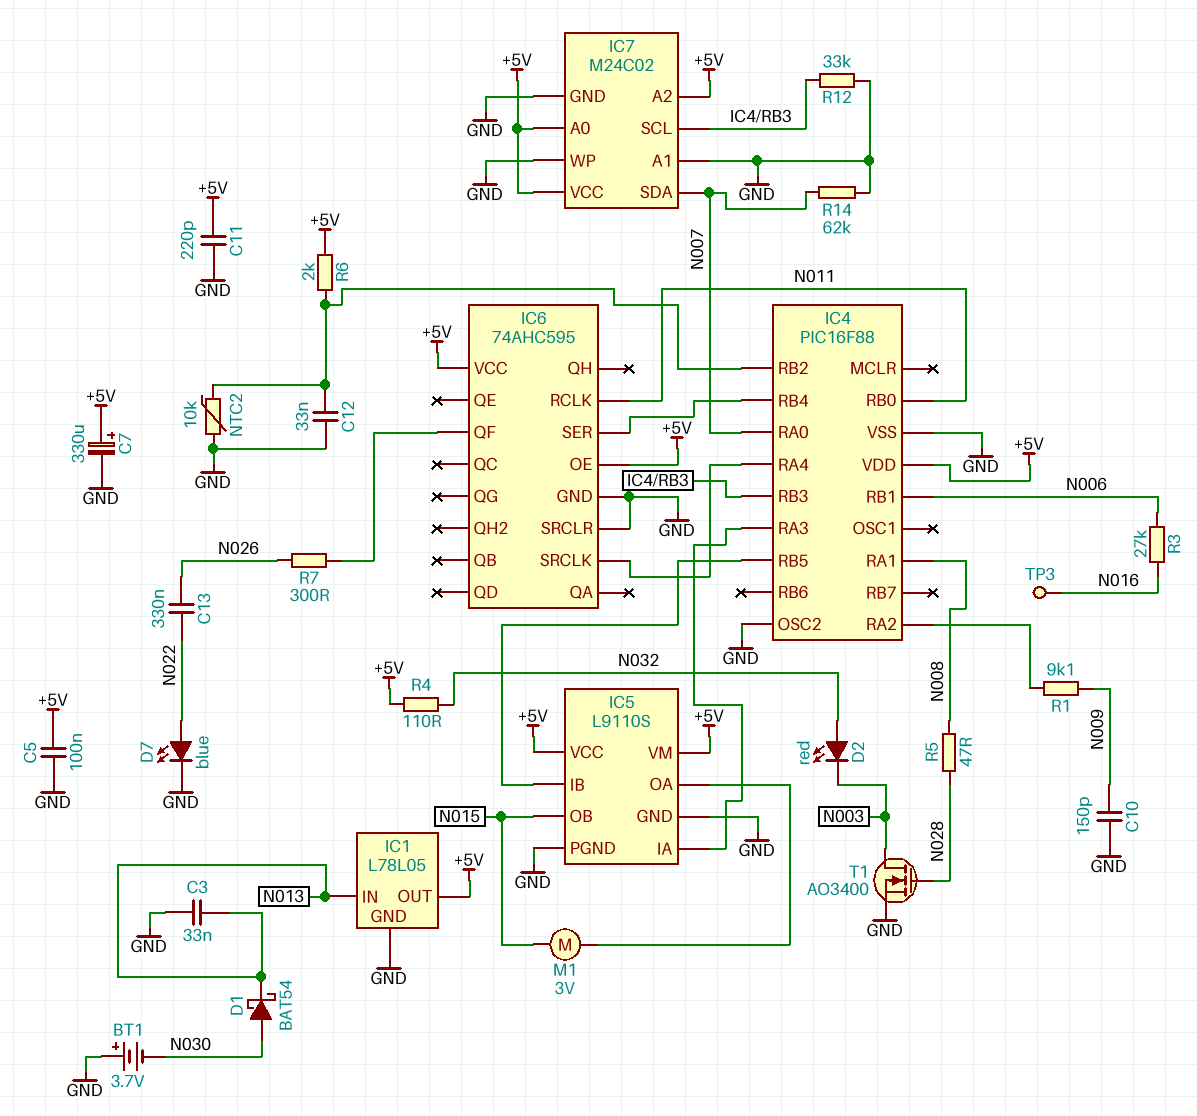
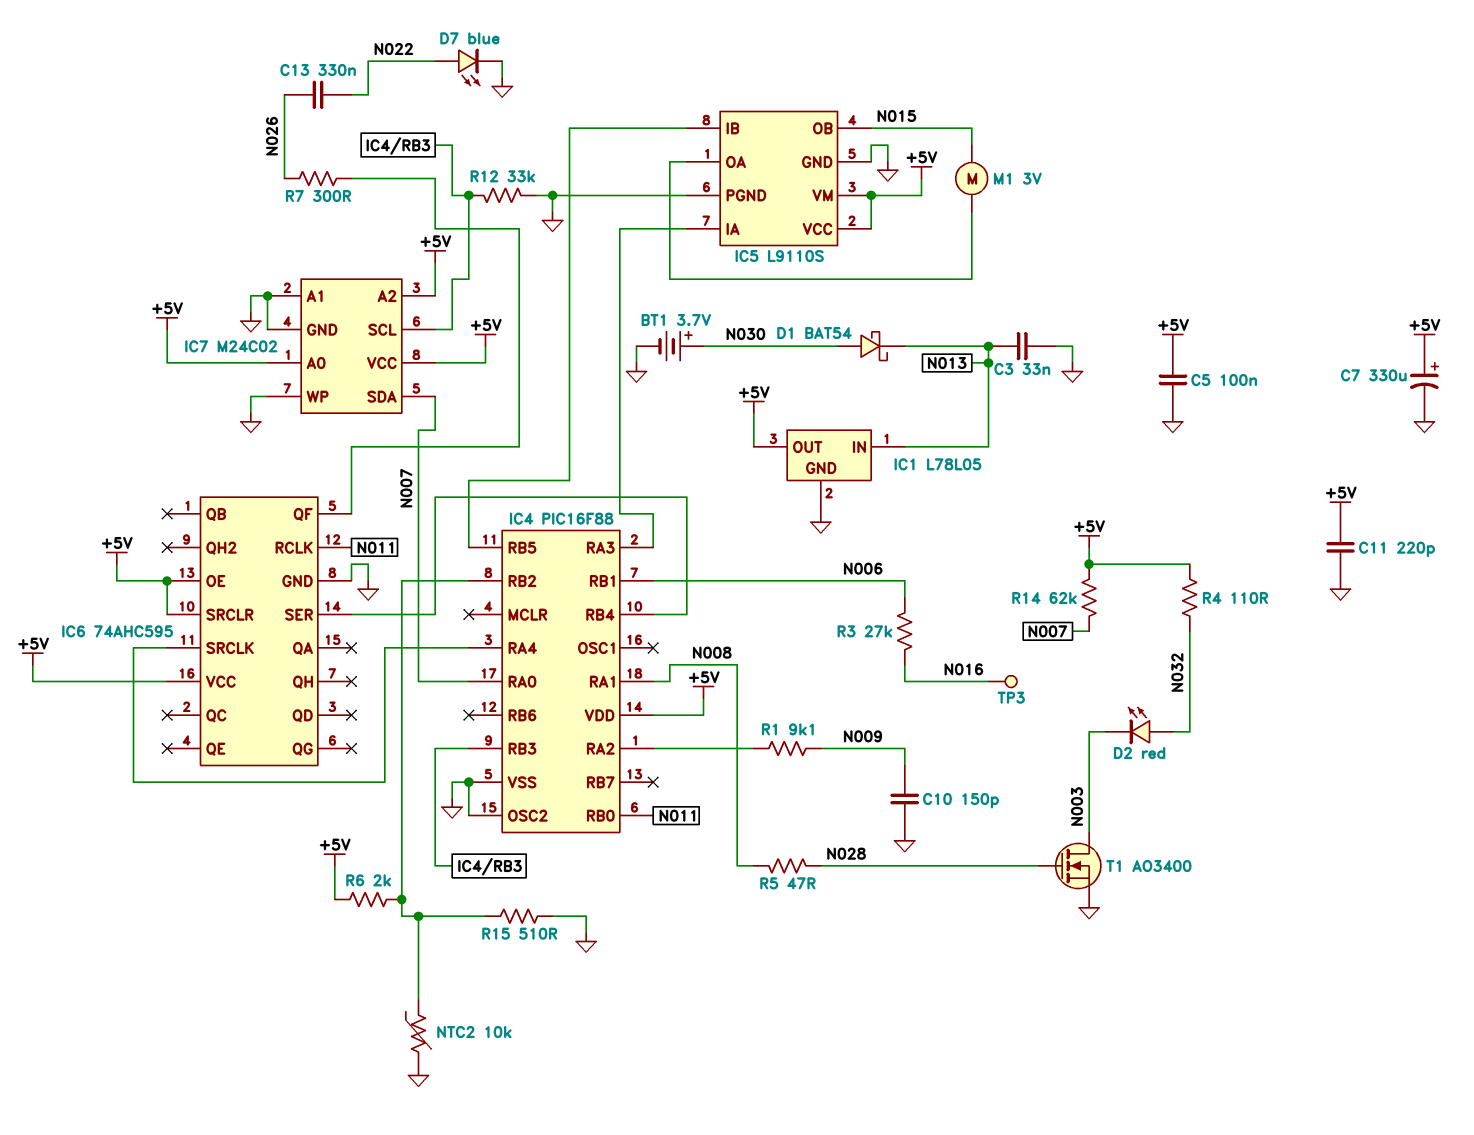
BT1: 3.7V (plus GND, minus N030) -> 3.7V (plus N030, minus GND)
C12: 33nF (GND, IC4/RB2) -> none
IC6 pin SRCLR: GND -> +5V
R14: 62k (GND, N007) -> 62k (+5V, N007)
R15: none -> 510 (GND, IC4/RB2)

